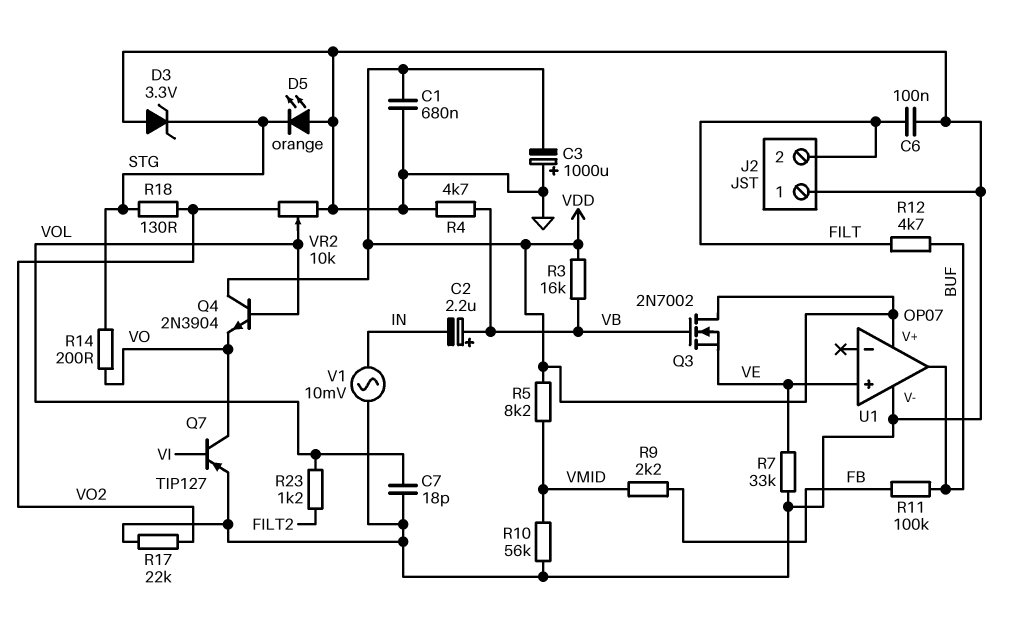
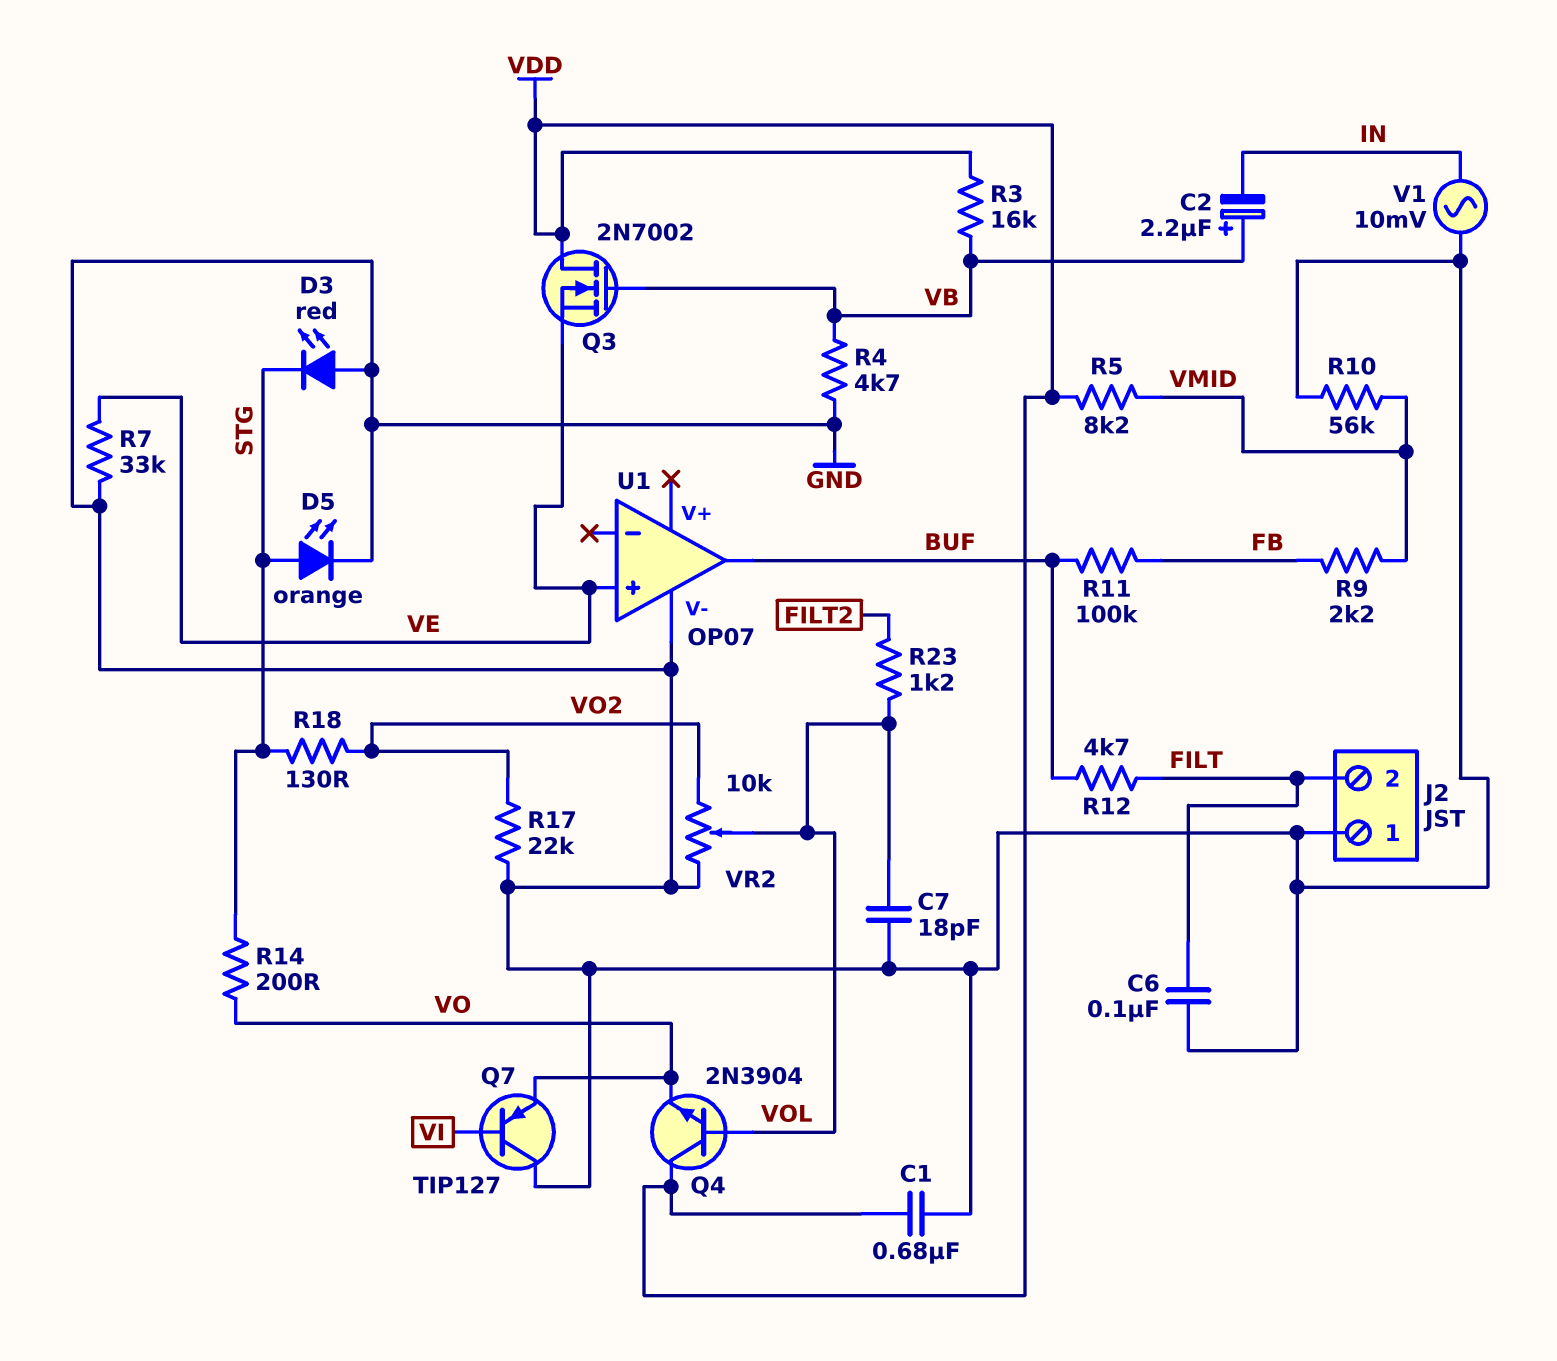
C3: 1000uF (plus GND, minus VDD) -> none
D3: zener 3.3V (A GND, K STG) -> LED red (A GND, K STG)
D5: LED orange (A GND, K STG) -> LED orange (A STG, K GND)
Q7: PNP TIP127 (B VI, C VO, E GND) -> PNP TIP127 (B VI, C GND, E VO)
U1 pin V+: VDD -> none

